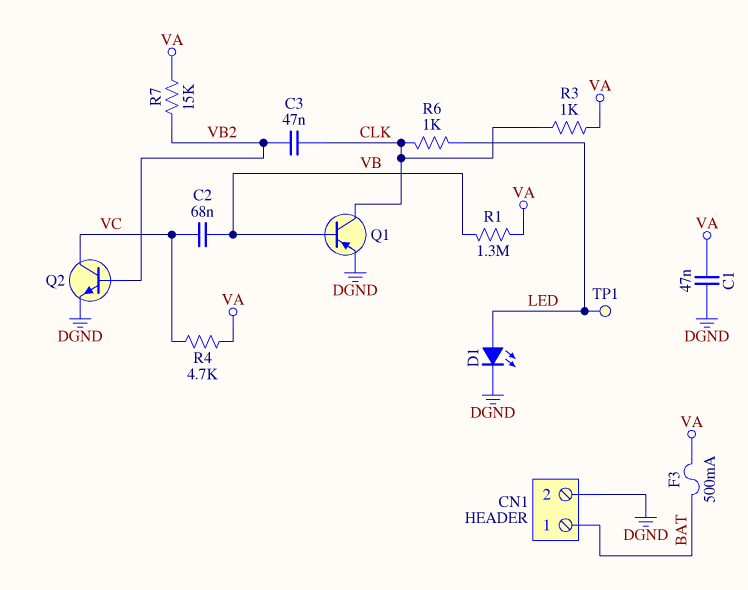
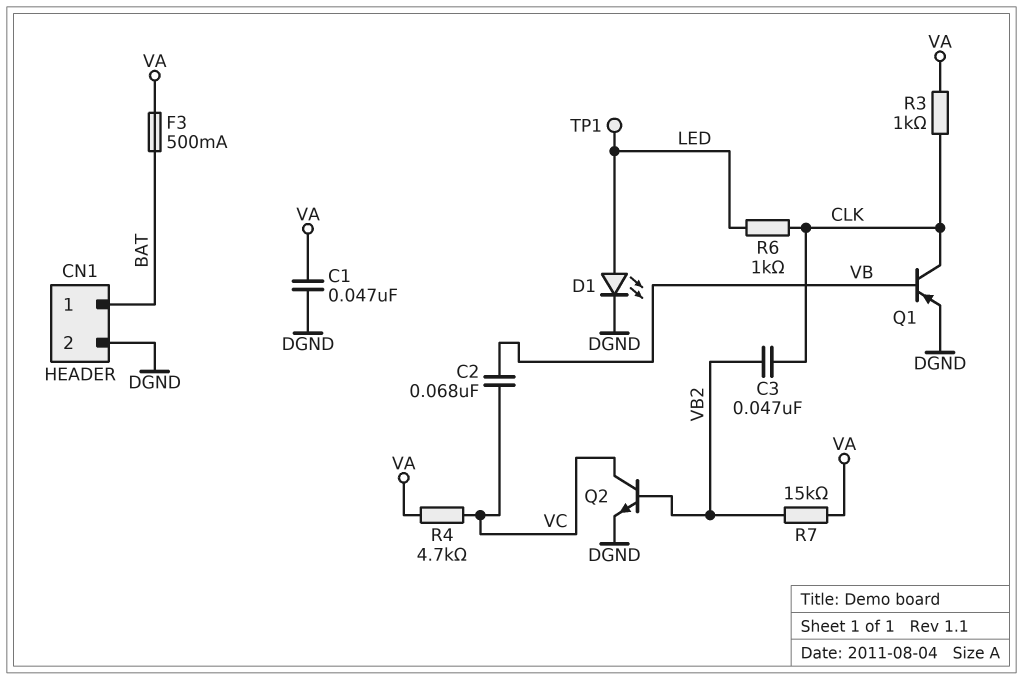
R1: 1.3M (VA, VB) -> none

